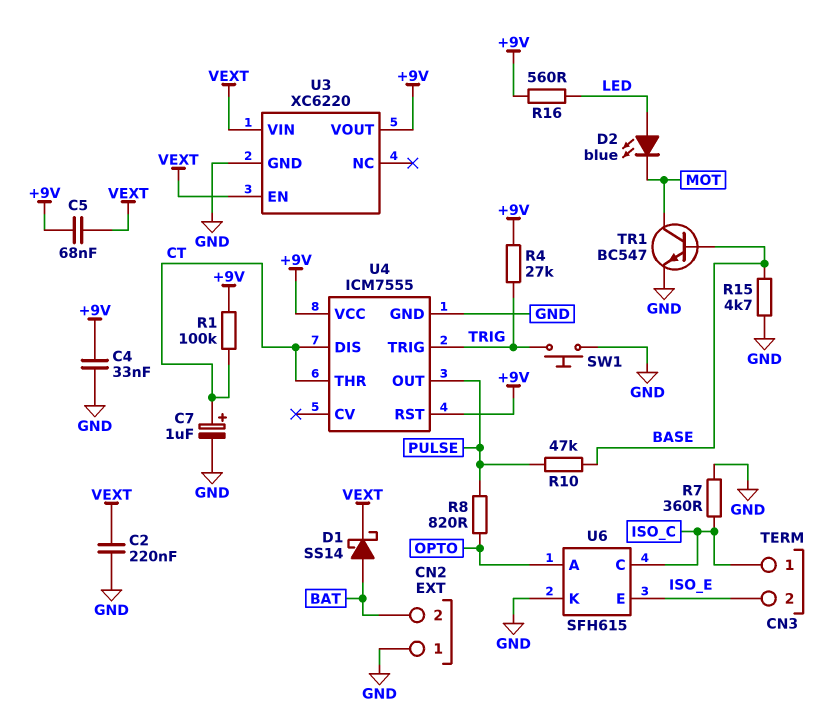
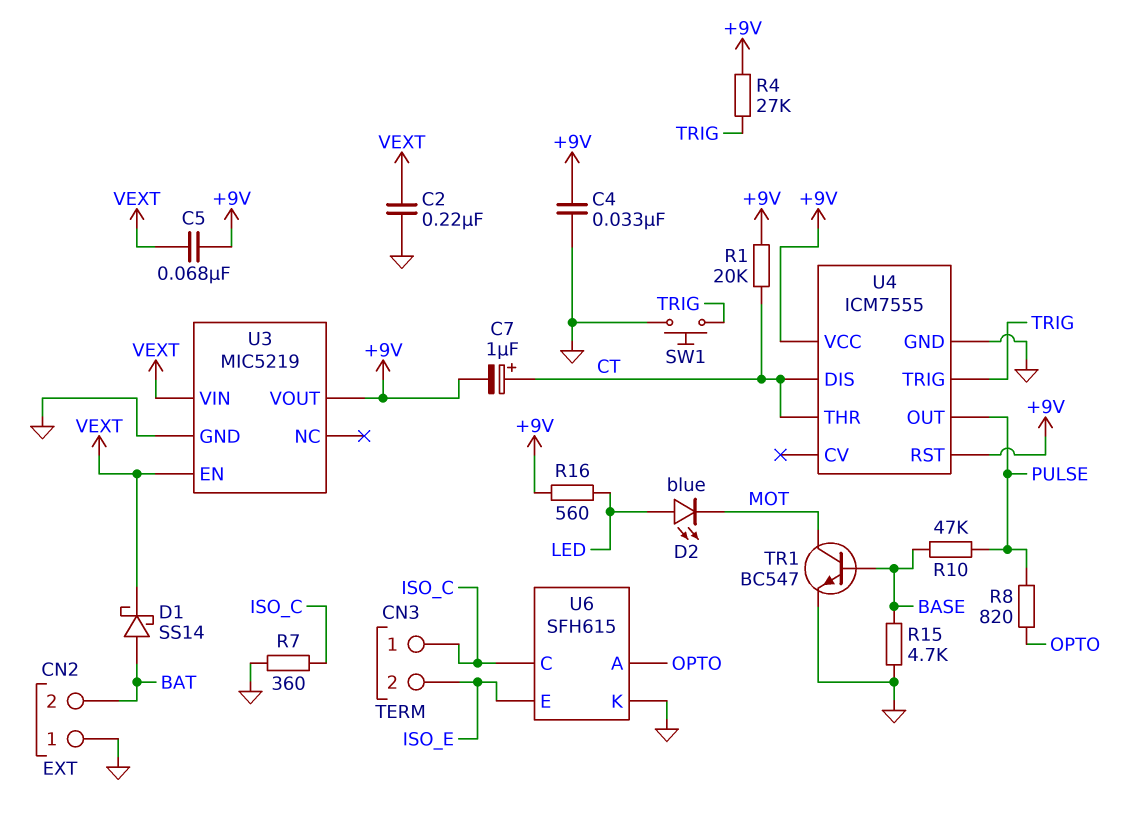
C7: 1uF (plus CT, minus GND) -> 1uF (plus CT, minus +9V)
R1: 100k (+9V, CT) -> 20k (+9V, CT)
U3: XC6220 -> MIC5219

